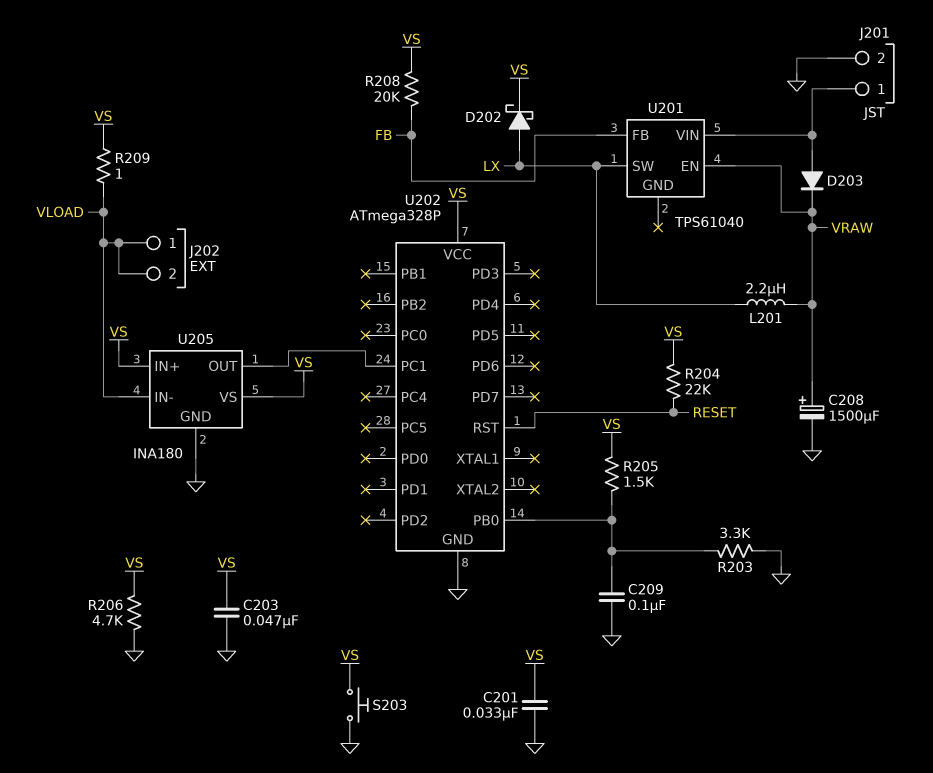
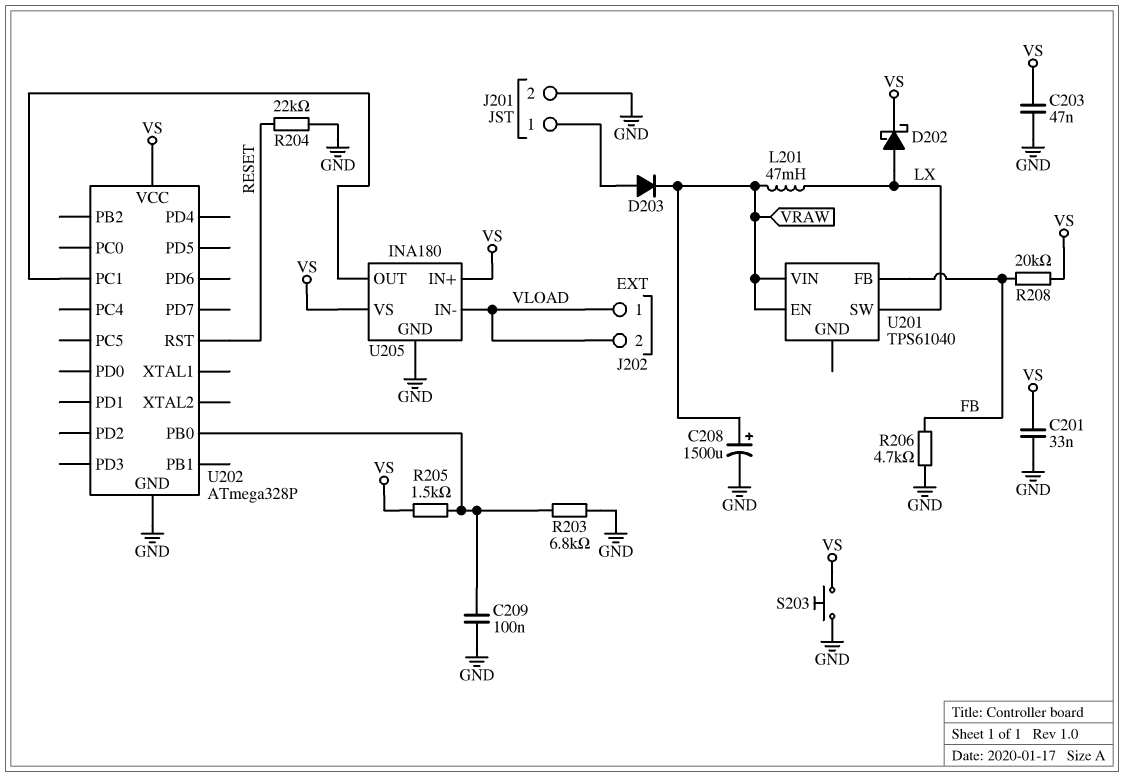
L201: 2.2uH (LX, VRAW) -> 47mH (LX, VRAW)
R203: 3.3k (GND, U202/PB0) -> 6.8k (GND, U202/PB0)
R204: 22k (RESET, VS) -> 22k (GND, RESET)
R206: 4.7k (GND, VS) -> 4.7k (FB, GND)
R209: 1 (VLOAD, VS) -> none
U201 pin VIN: J201/1 -> VRAW

